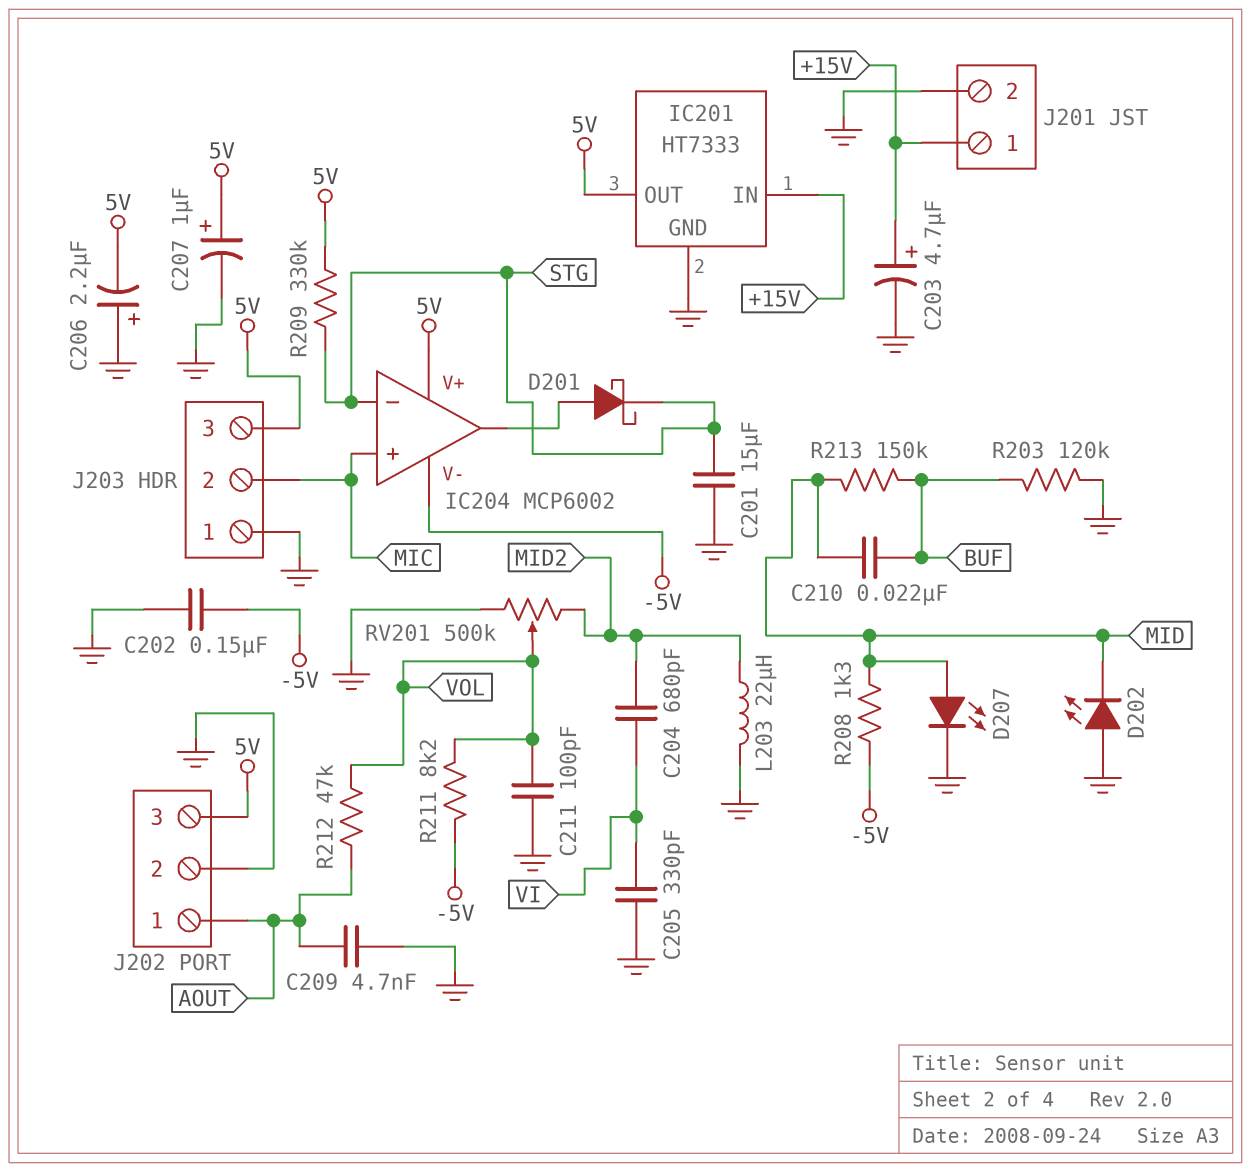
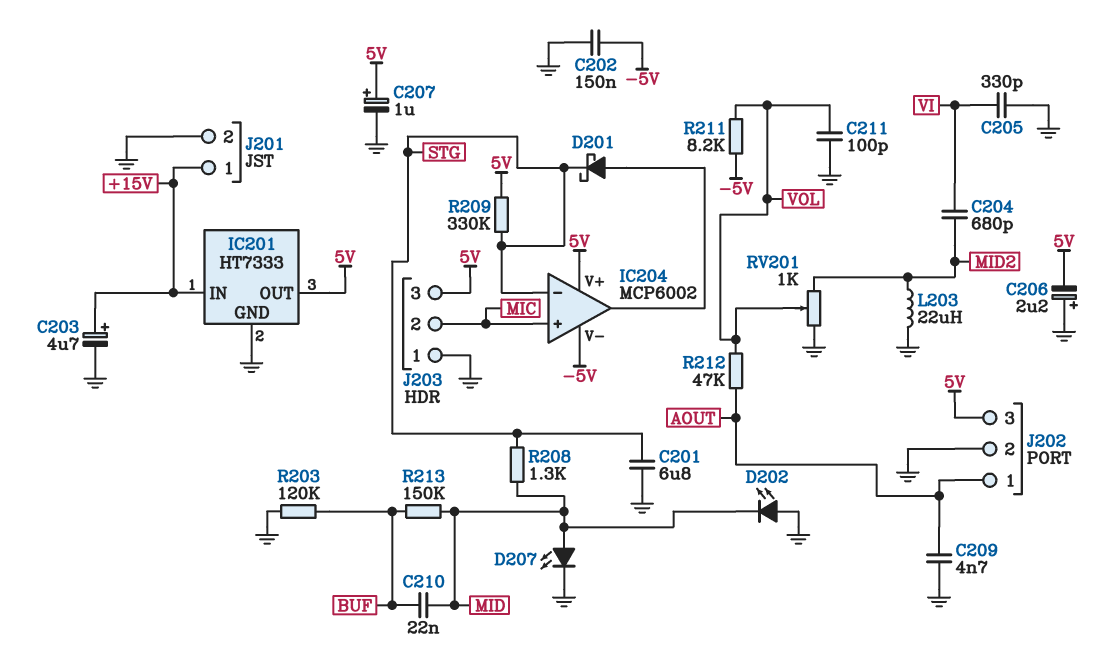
C201: 15uF (GND, STG) -> 6.8uF (GND, STG)
R208: 1.3k (-5V, MID) -> 1.3k (MID, STG)
RV201: 500k (GND, MID2, wiper VOL) -> 1k (GND, MID2, wiper VOL)

